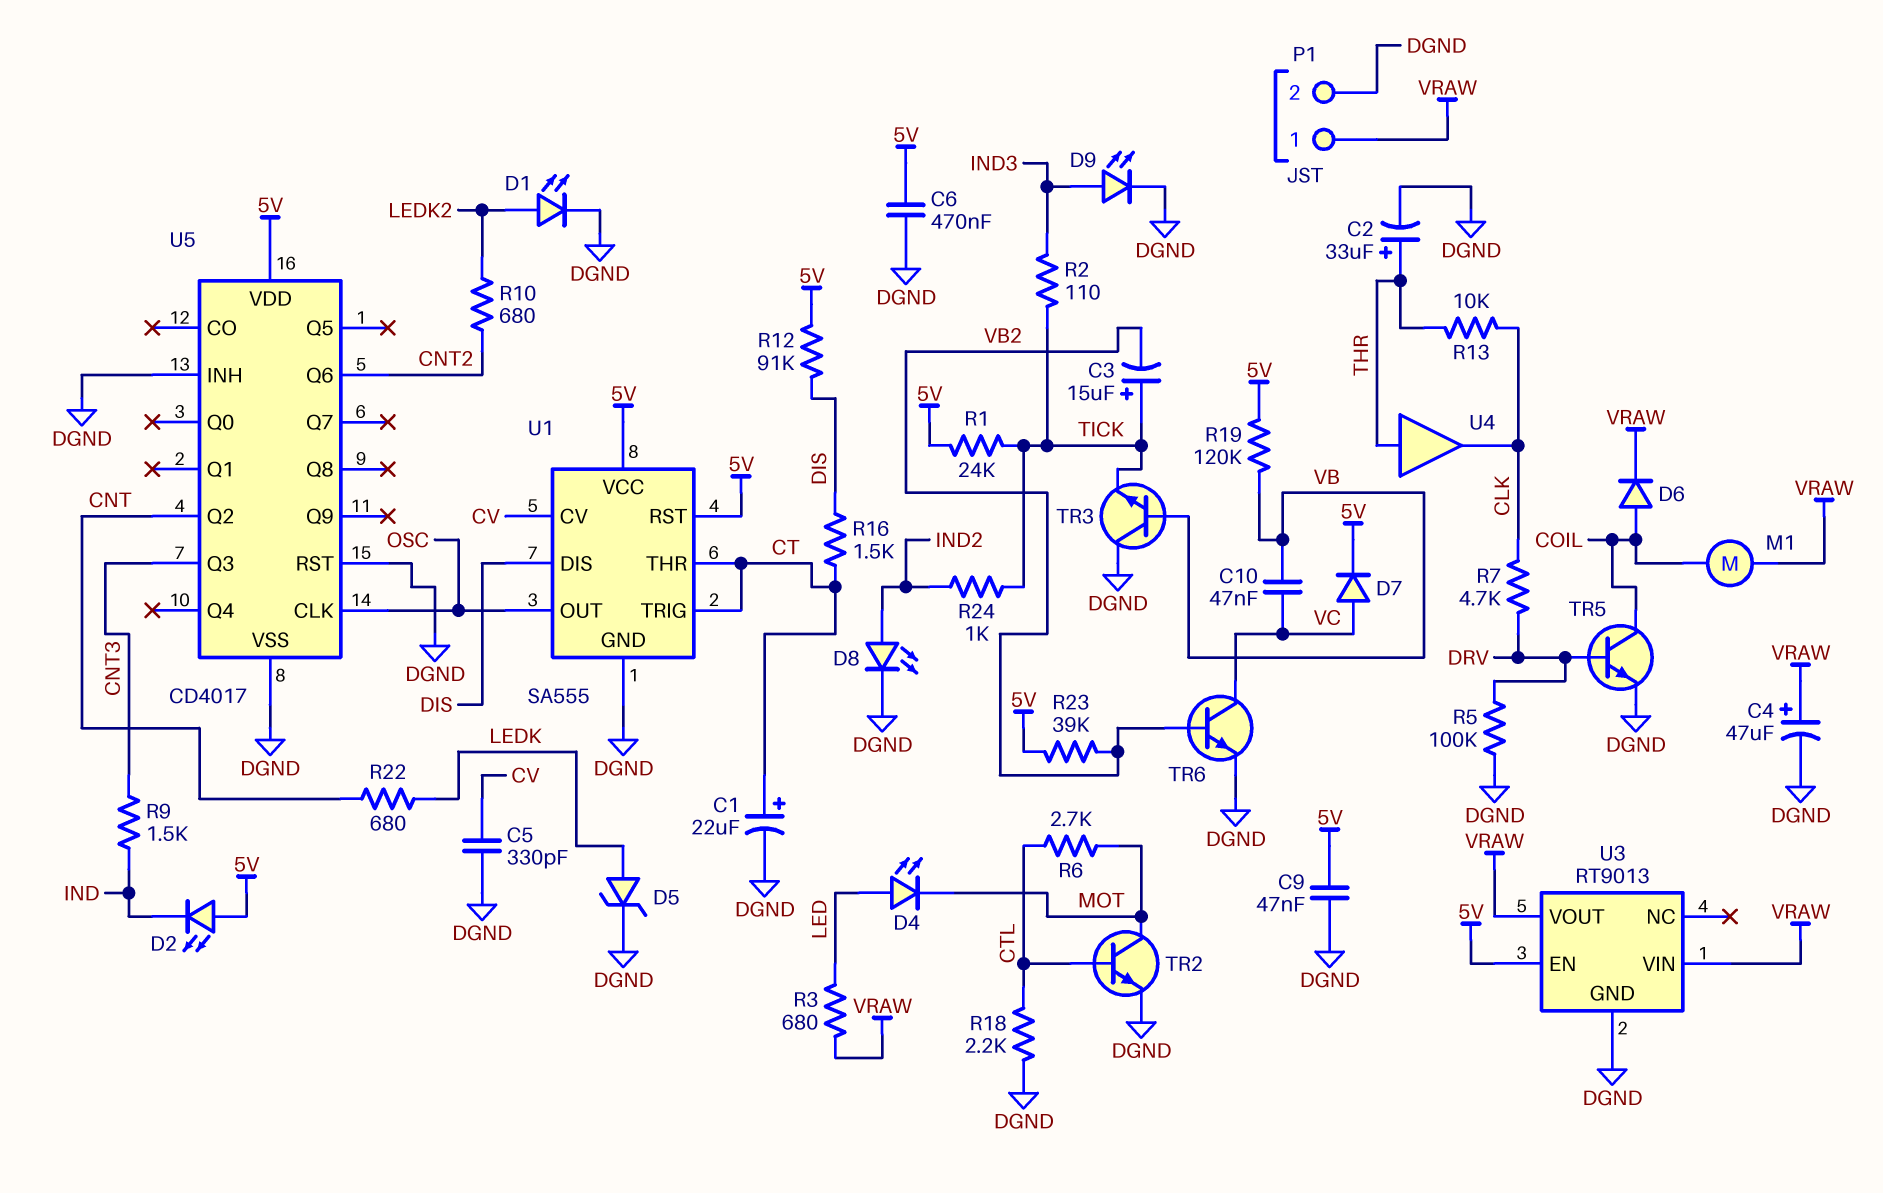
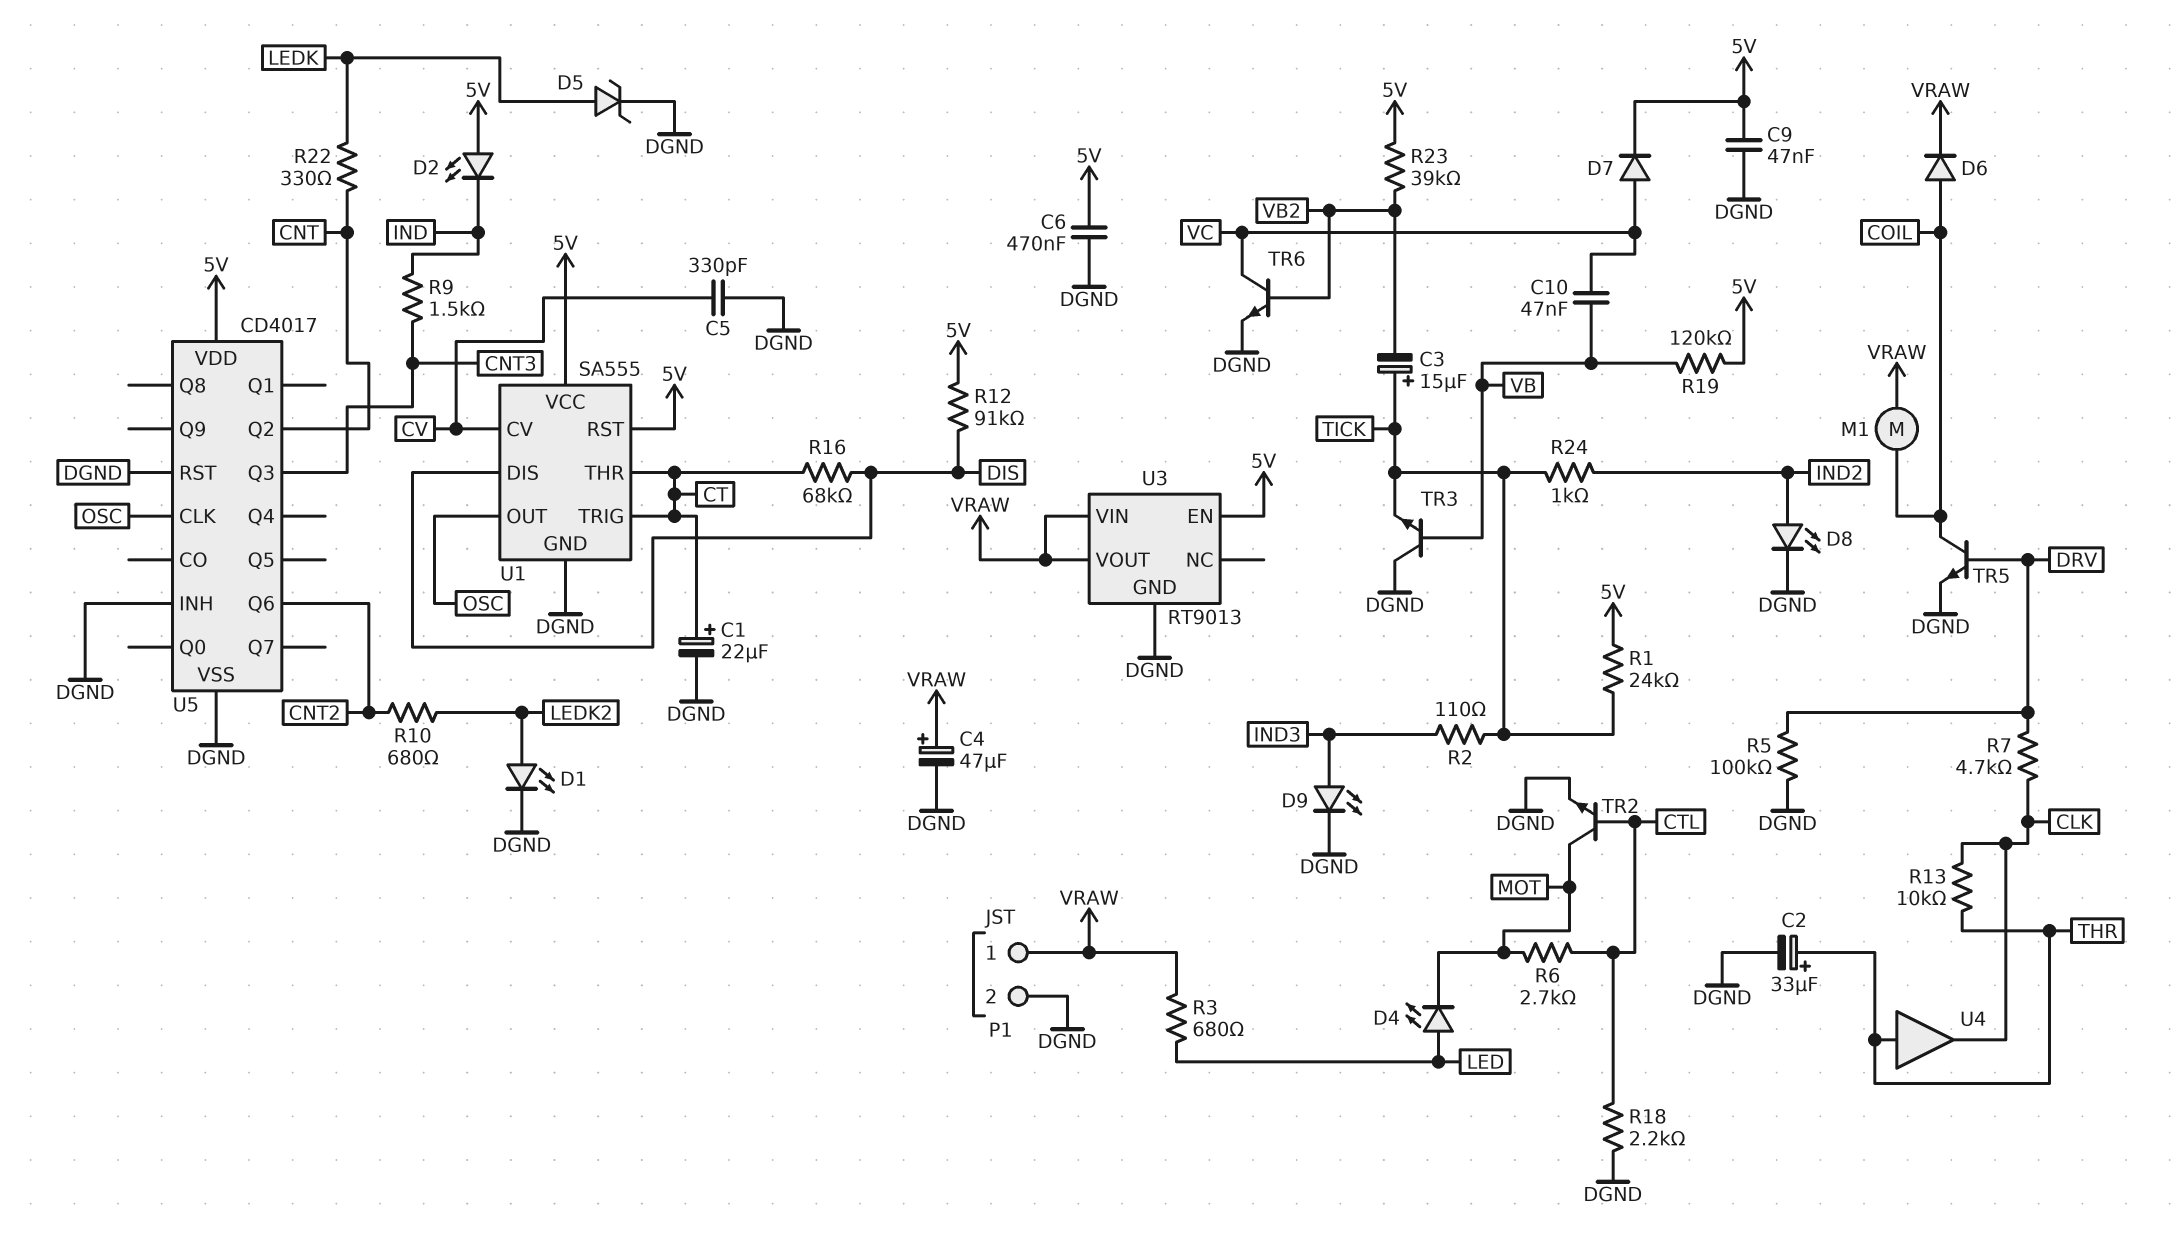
R16: 1.5k (CT, DIS) -> 68k (CT, DIS)
R22: 680 (CNT, LEDK) -> 330 (CNT, LEDK)

